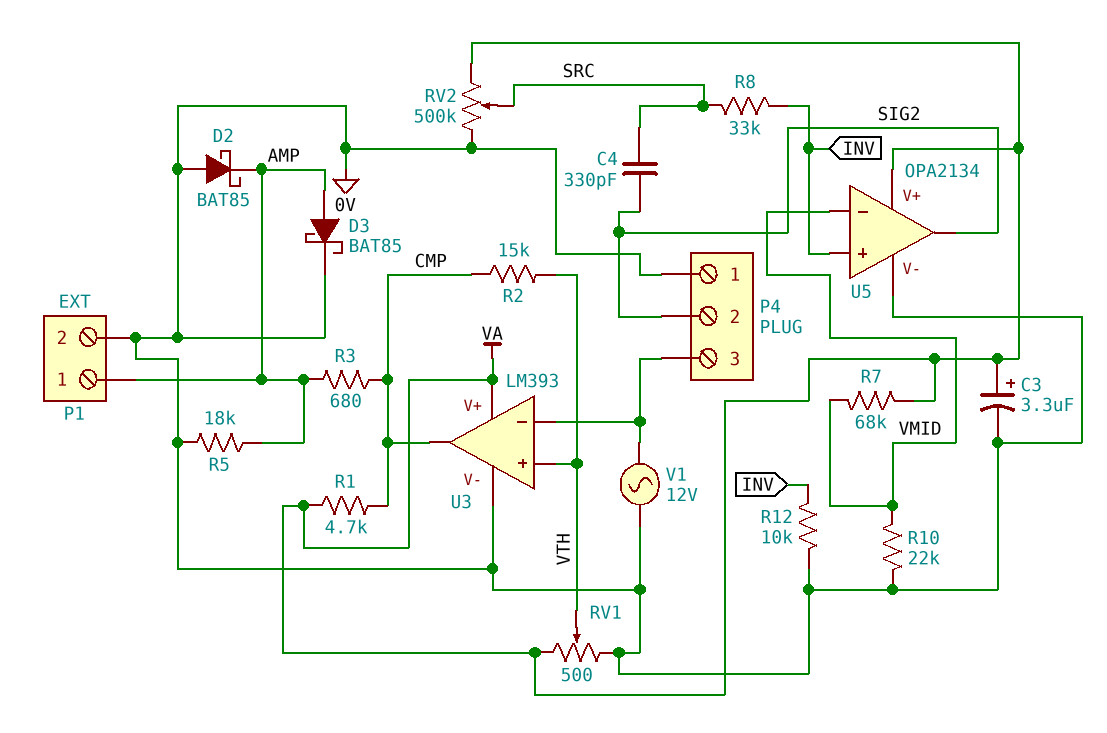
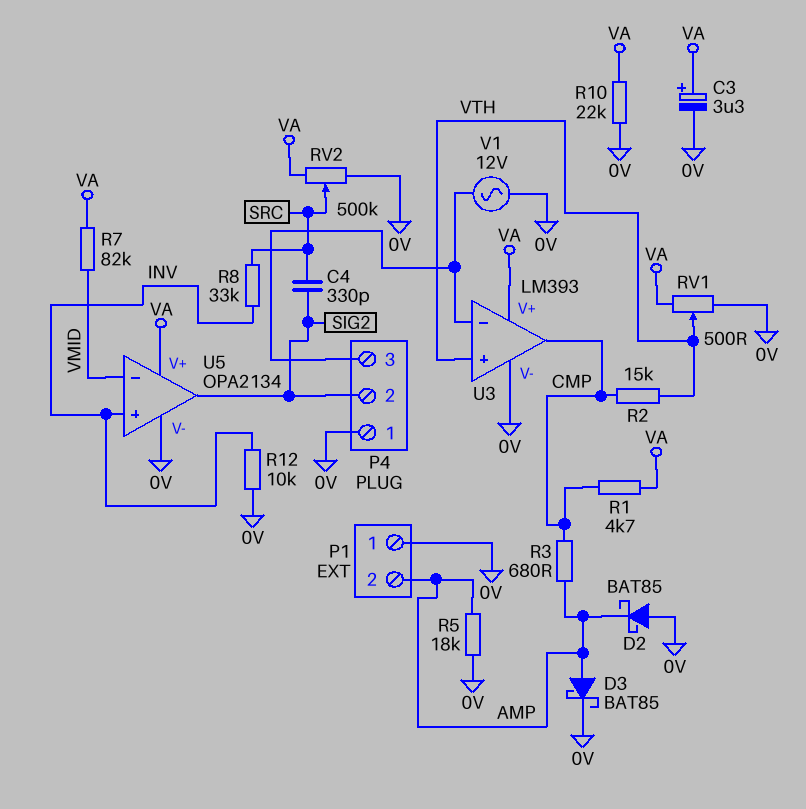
P1 pin 1: AMP -> 0V
P1 pin 2: 0V -> AMP
R7: 68k (VA, VMID) -> 82k (VA, VMID)
R10: 22k (0V, VMID) -> 22k (0V, VA)

